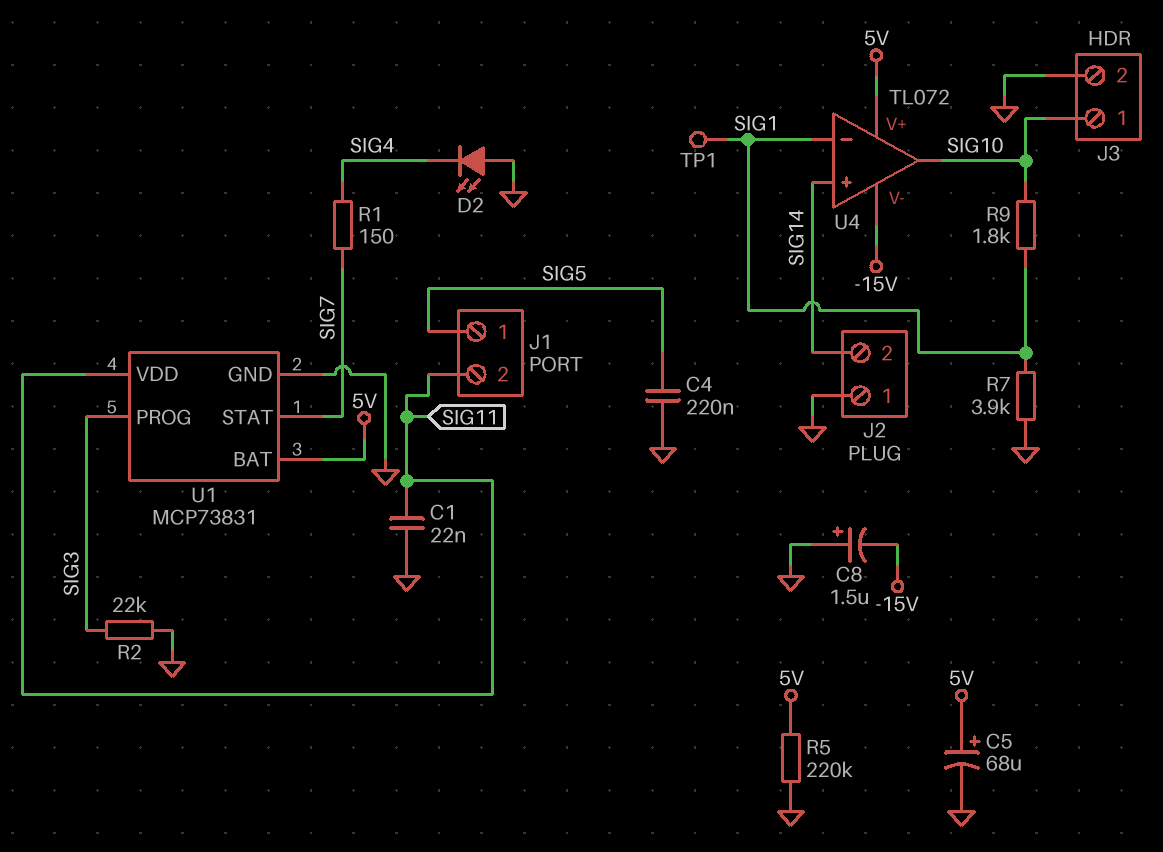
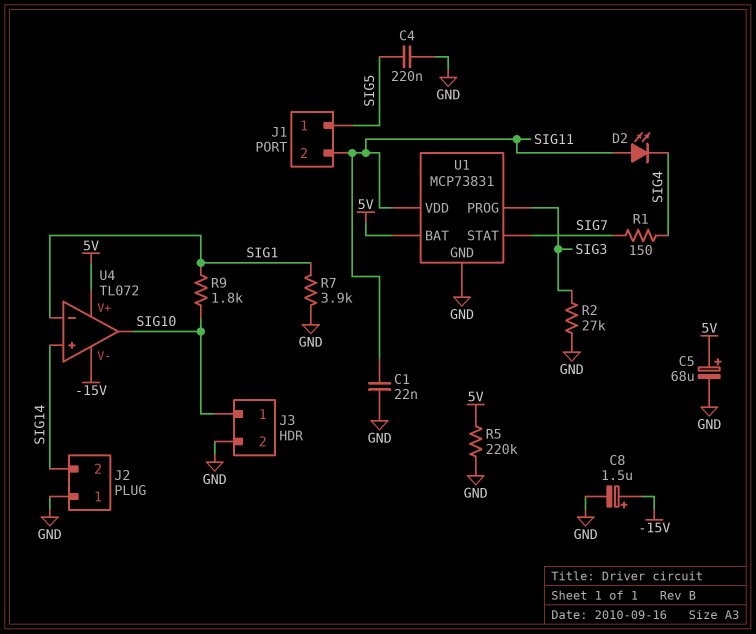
C8: 1.5uF (plus GND, minus -15V) -> 1.5uF (plus -15V, minus GND)
D2: LED (A GND, K SIG4) -> LED (A SIG11, K SIG4)
R2: 22k (GND, SIG3) -> 27k (GND, SIG3)
TP1: test point (SIG1) -> none

